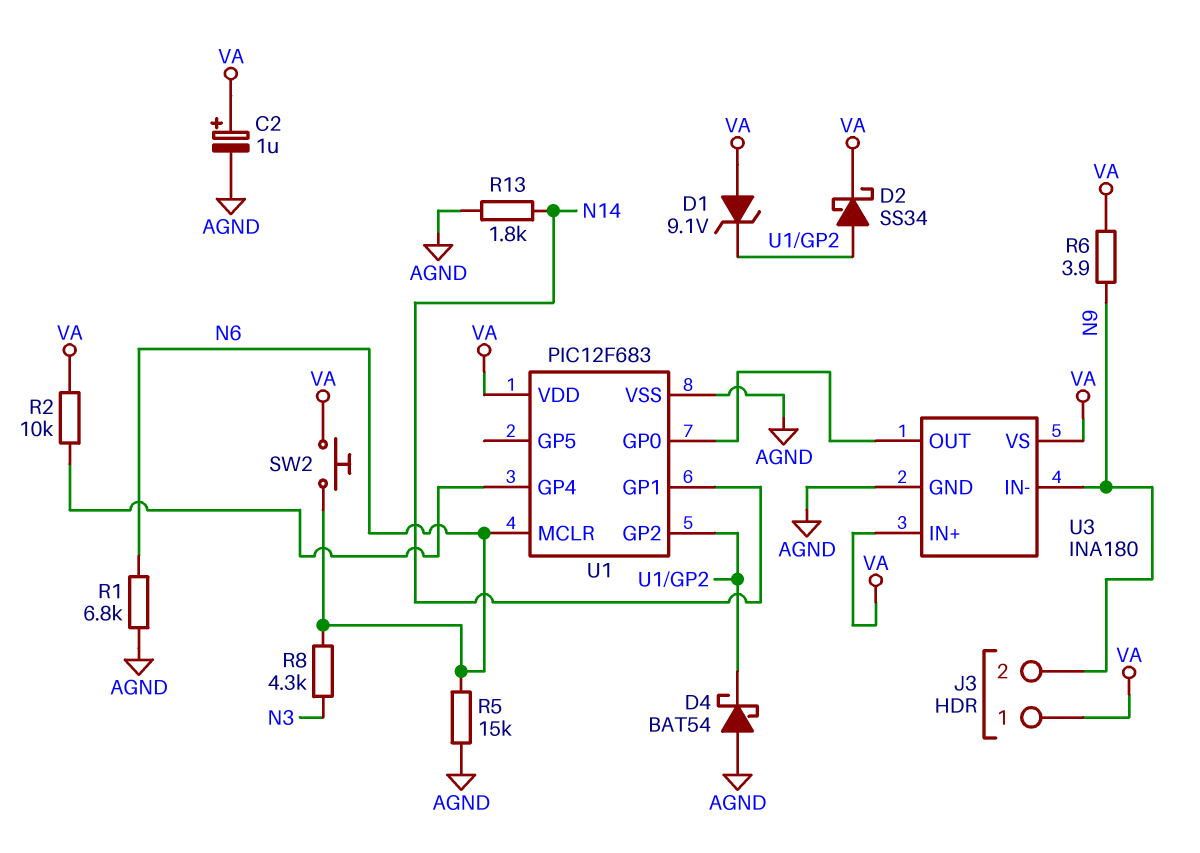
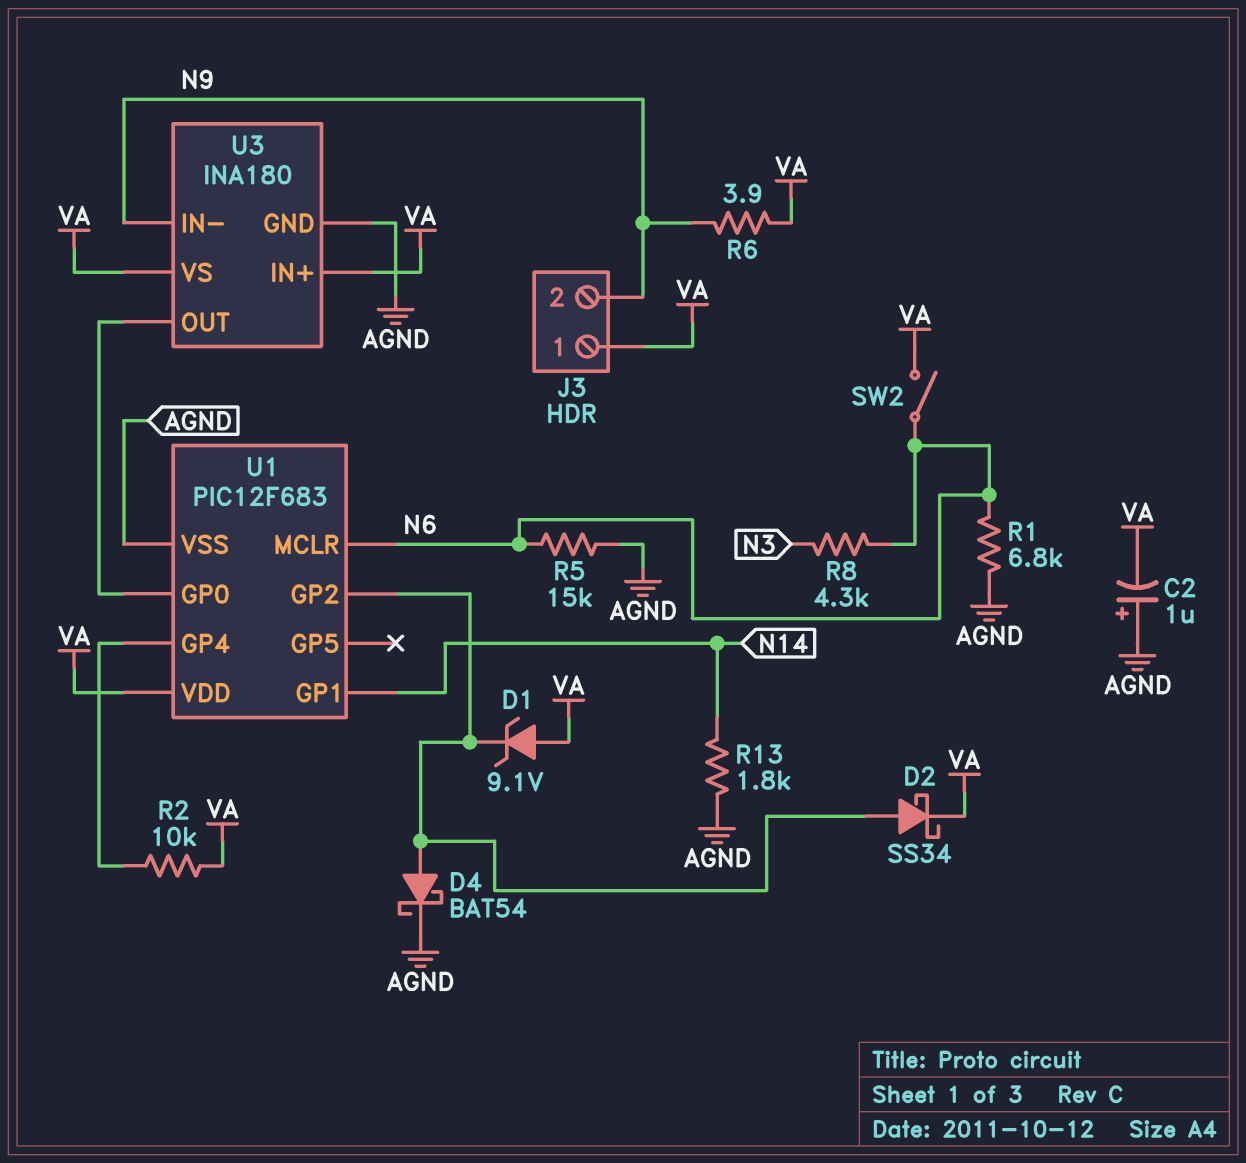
C2: 1uF (plus VA, minus AGND) -> 1uF (plus AGND, minus VA)
D4: schottky BAT54 (A AGND, K U1/GP2) -> schottky BAT54 (A U1/GP2, K AGND)
SW2: button (N6, VA) -> switch (N6, VA)

